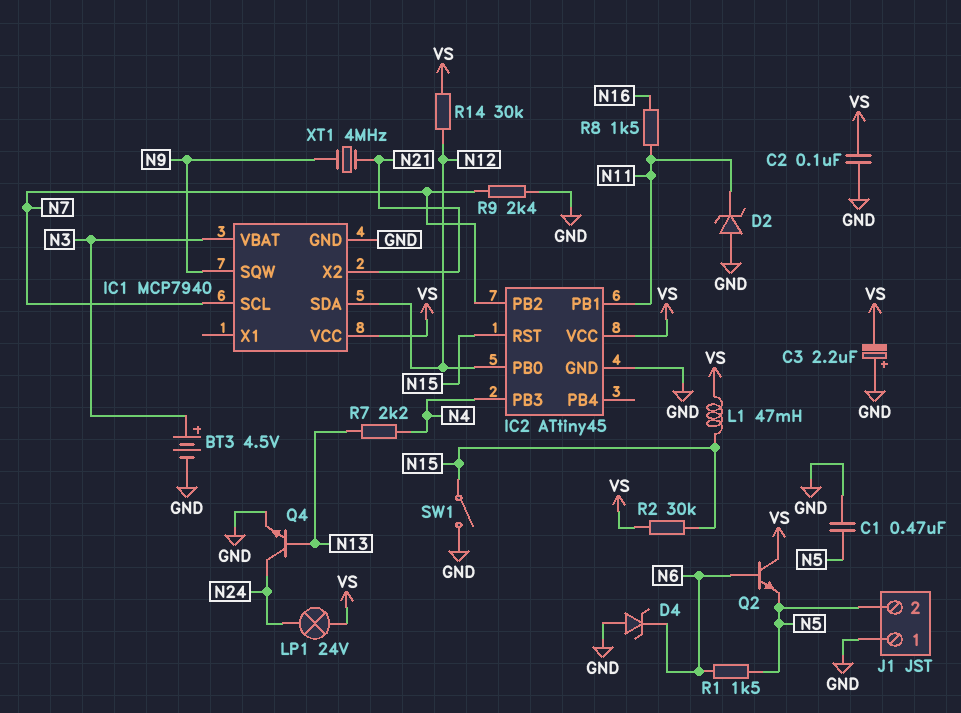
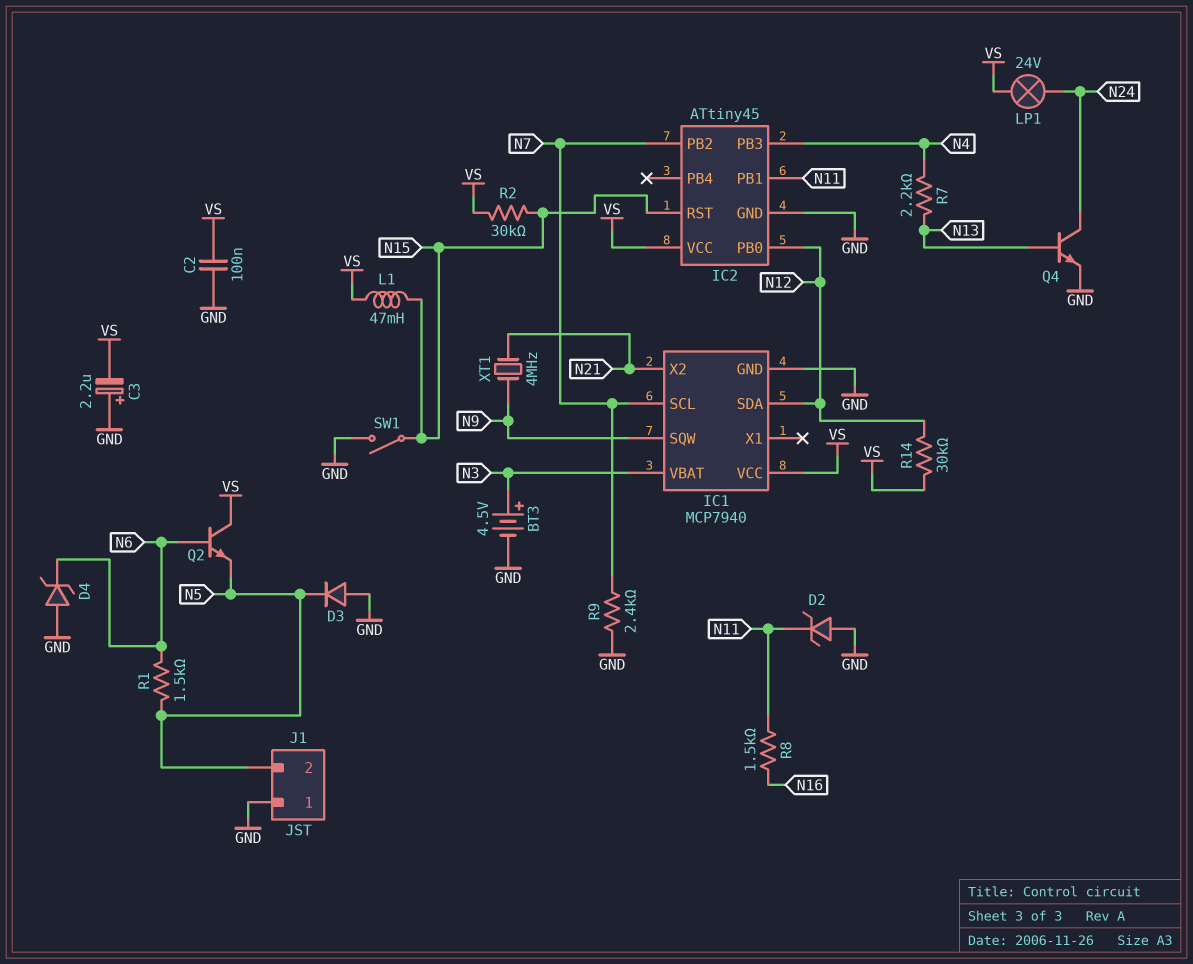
C1: 470nF (GND, N5) -> none
D3: none -> diode (A GND, K N5)

